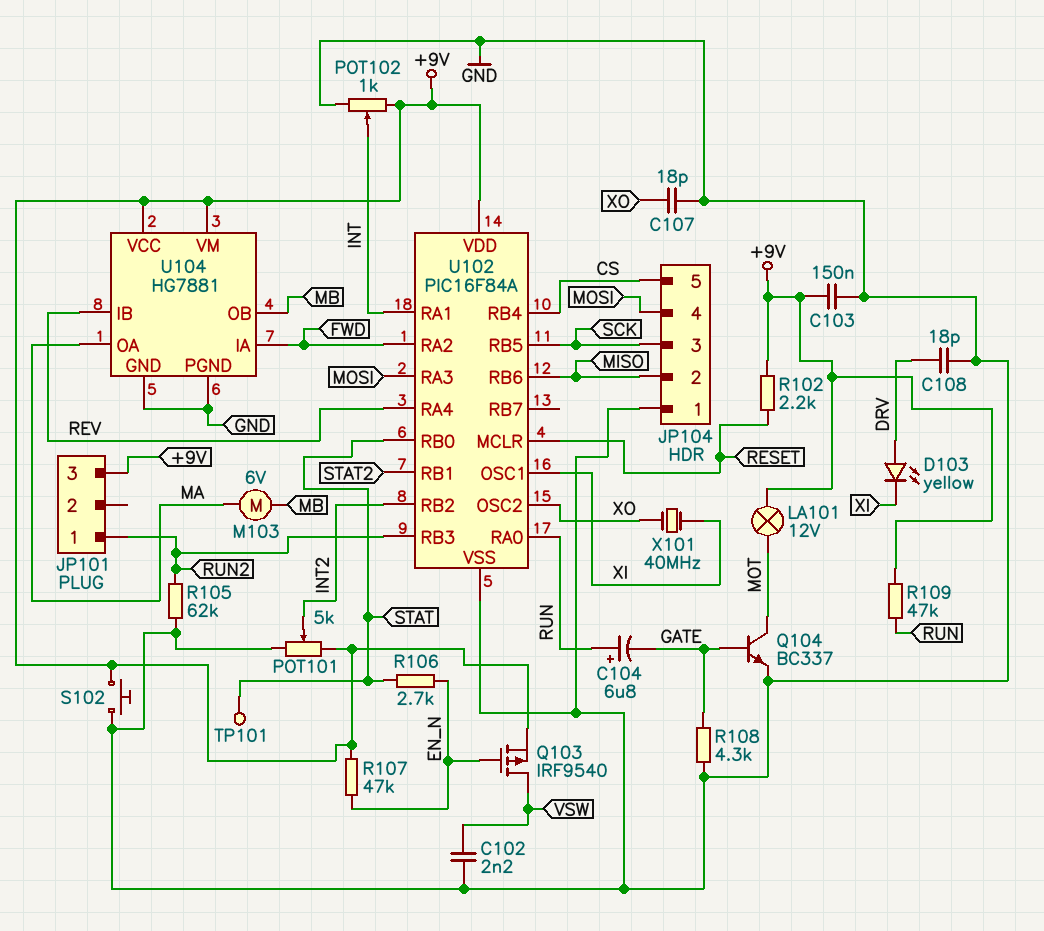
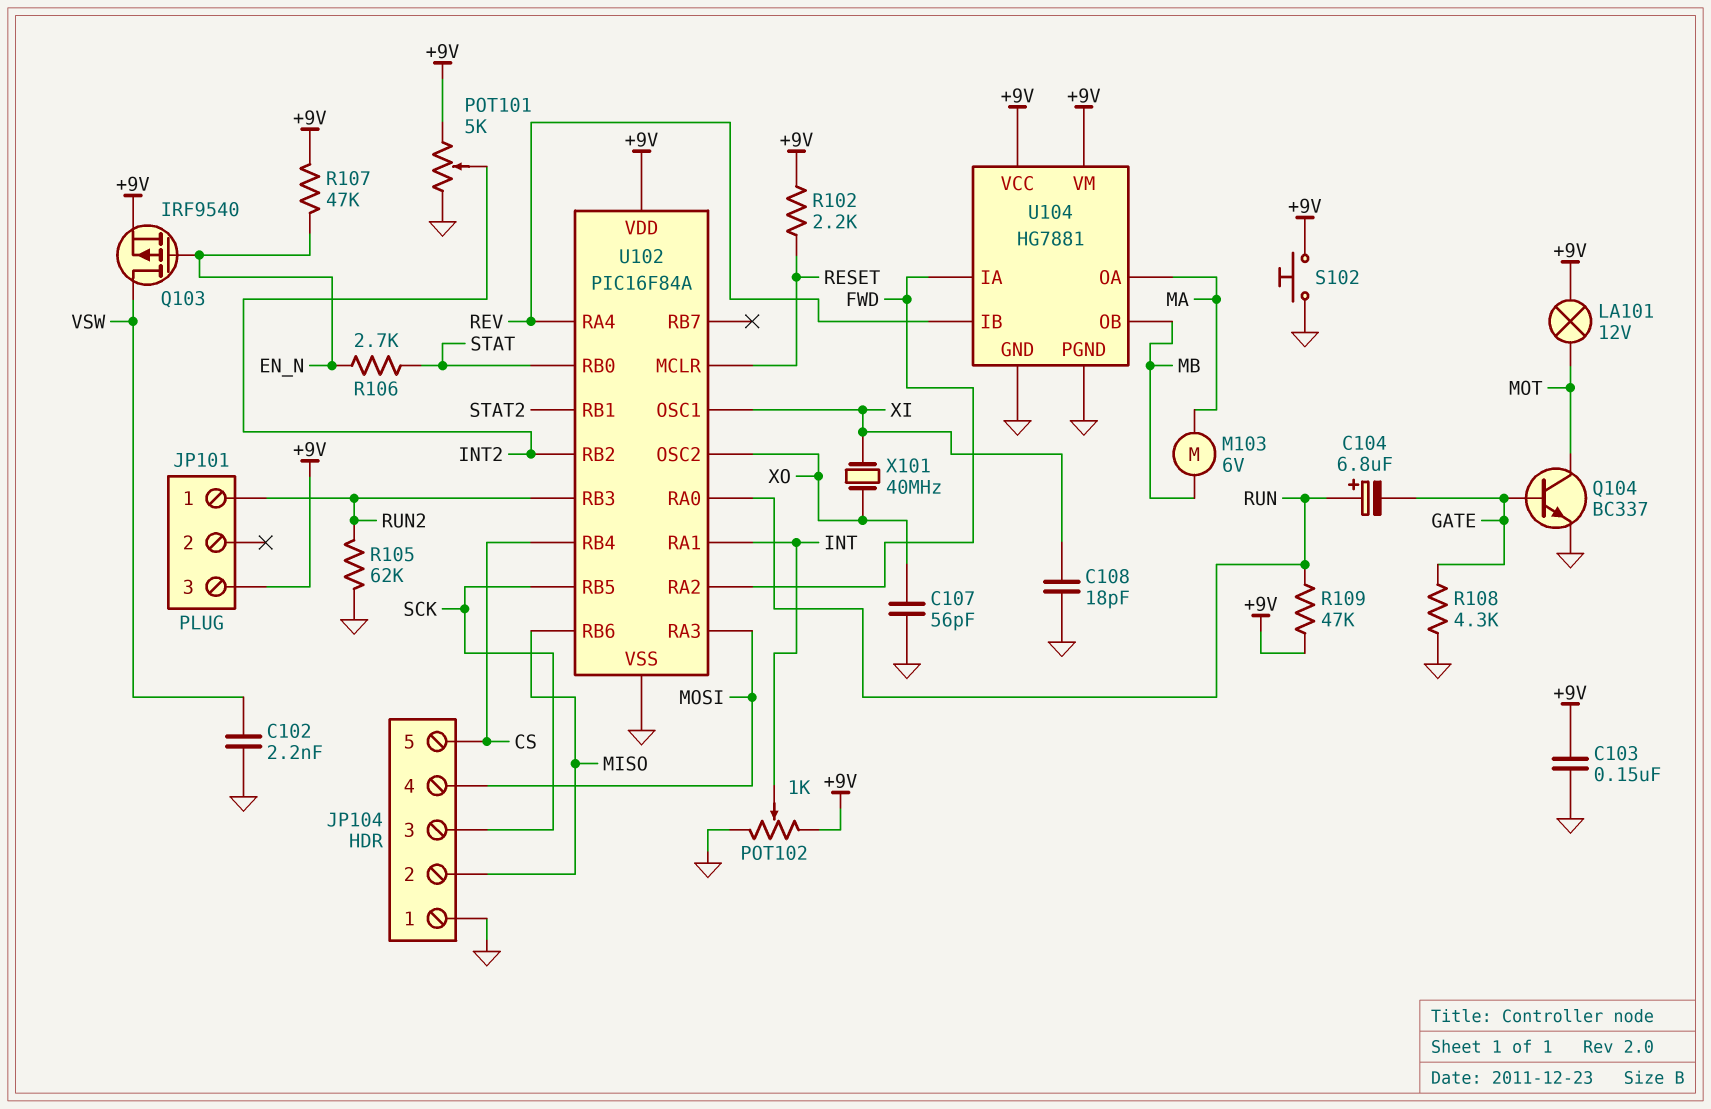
C107: 18pF (GND, XO) -> 56pF (GND, XO)
C108: 18pF (DRV, GND) -> 18pF (GND, XI)
D103: LED yellow (A DRV, K XI) -> none
TP101: test point (STAT) -> none

